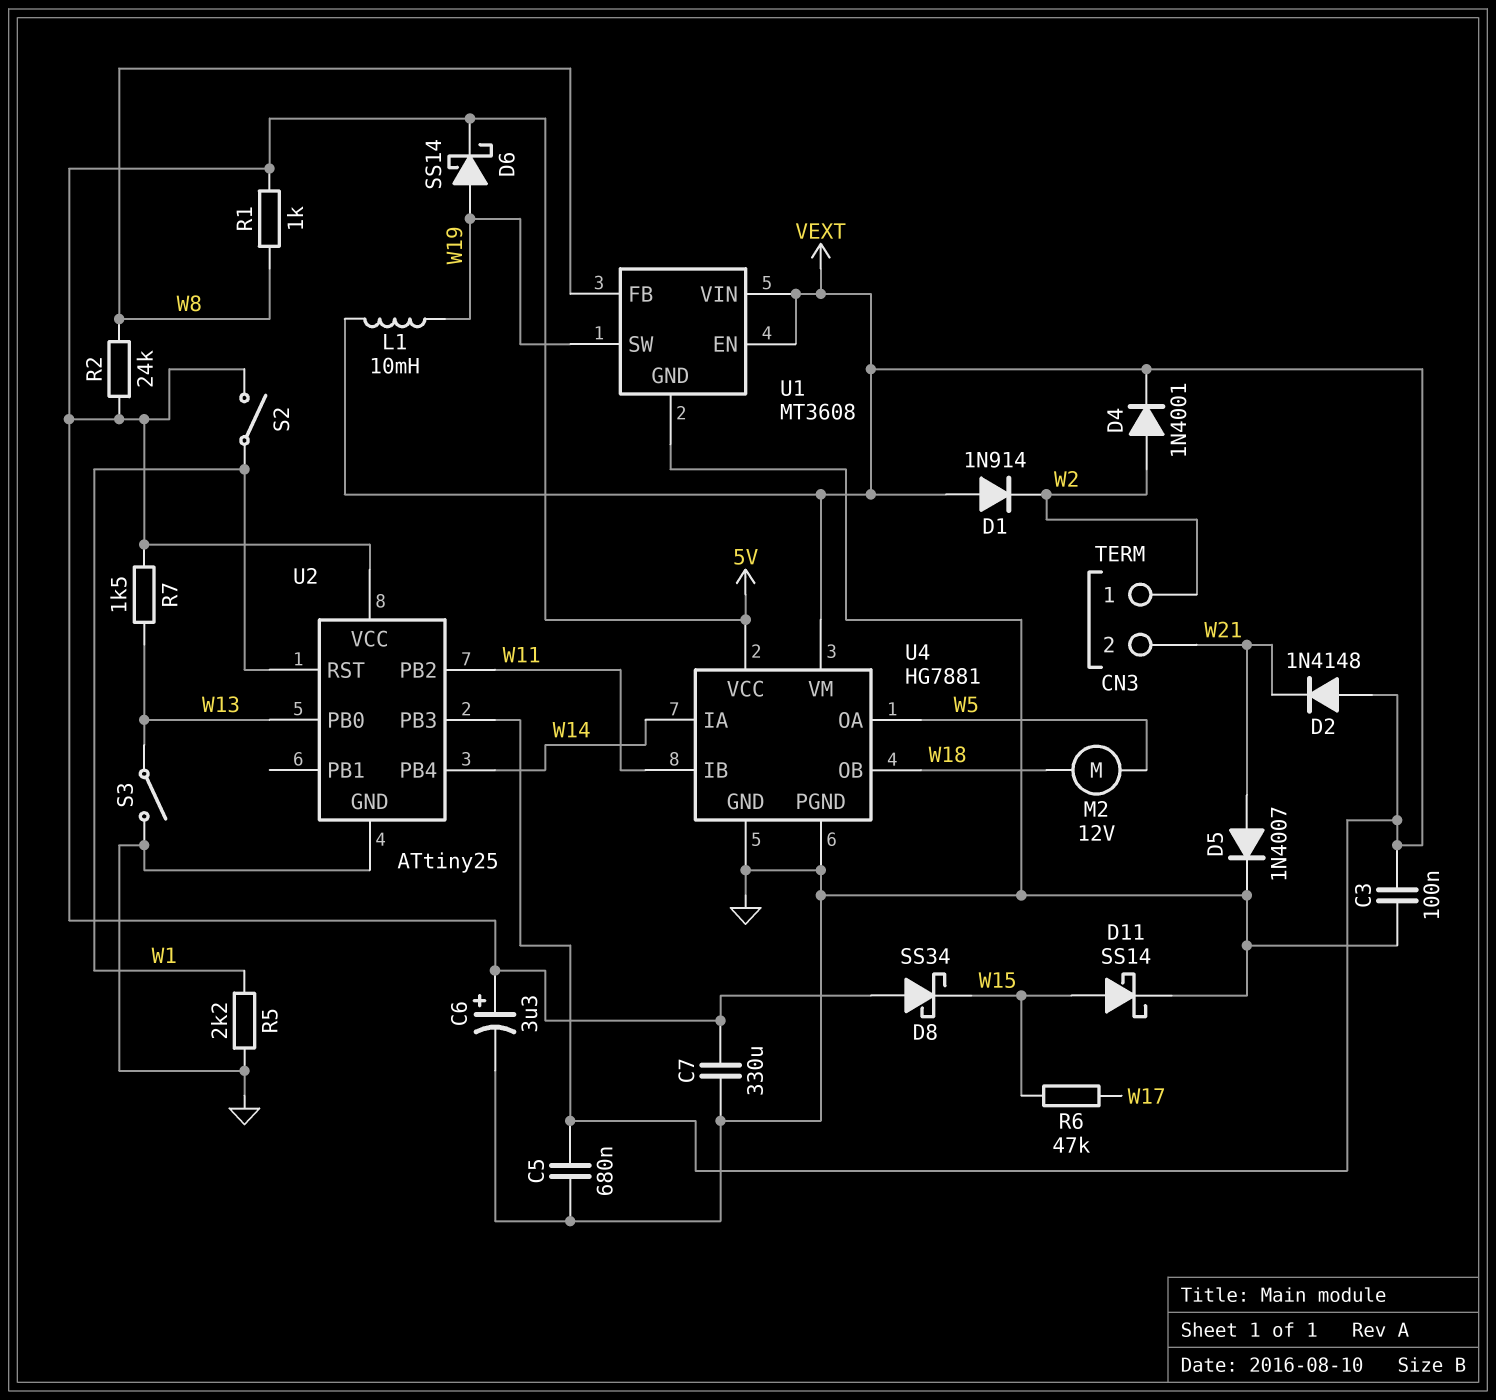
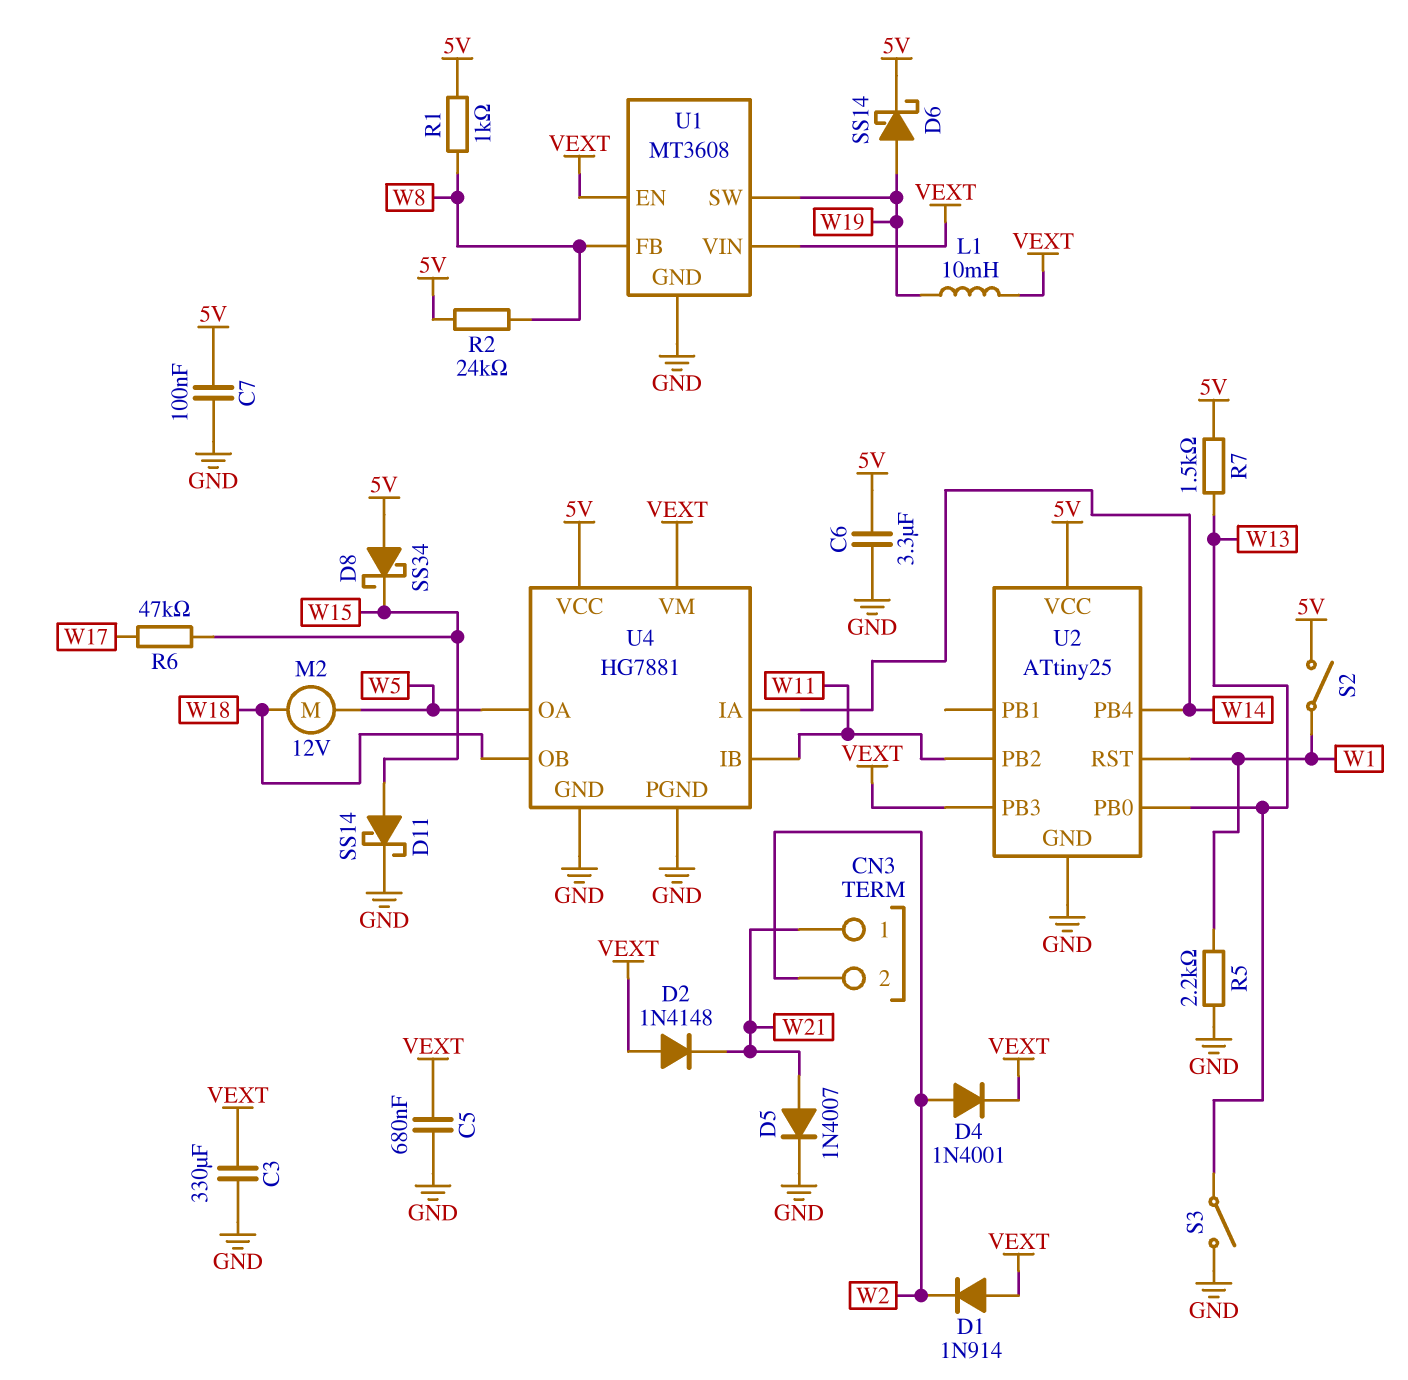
C3: 100nF (GND, VEXT) -> 330uF (GND, VEXT)
C6: 3.3uF (plus 5V, minus GND) -> 3.3uF (5V, GND)
C7: 330uF (5V, GND) -> 100nF (5V, GND)
CN3 pin 1: W2 -> W21
CN3 pin 2: W21 -> W2

